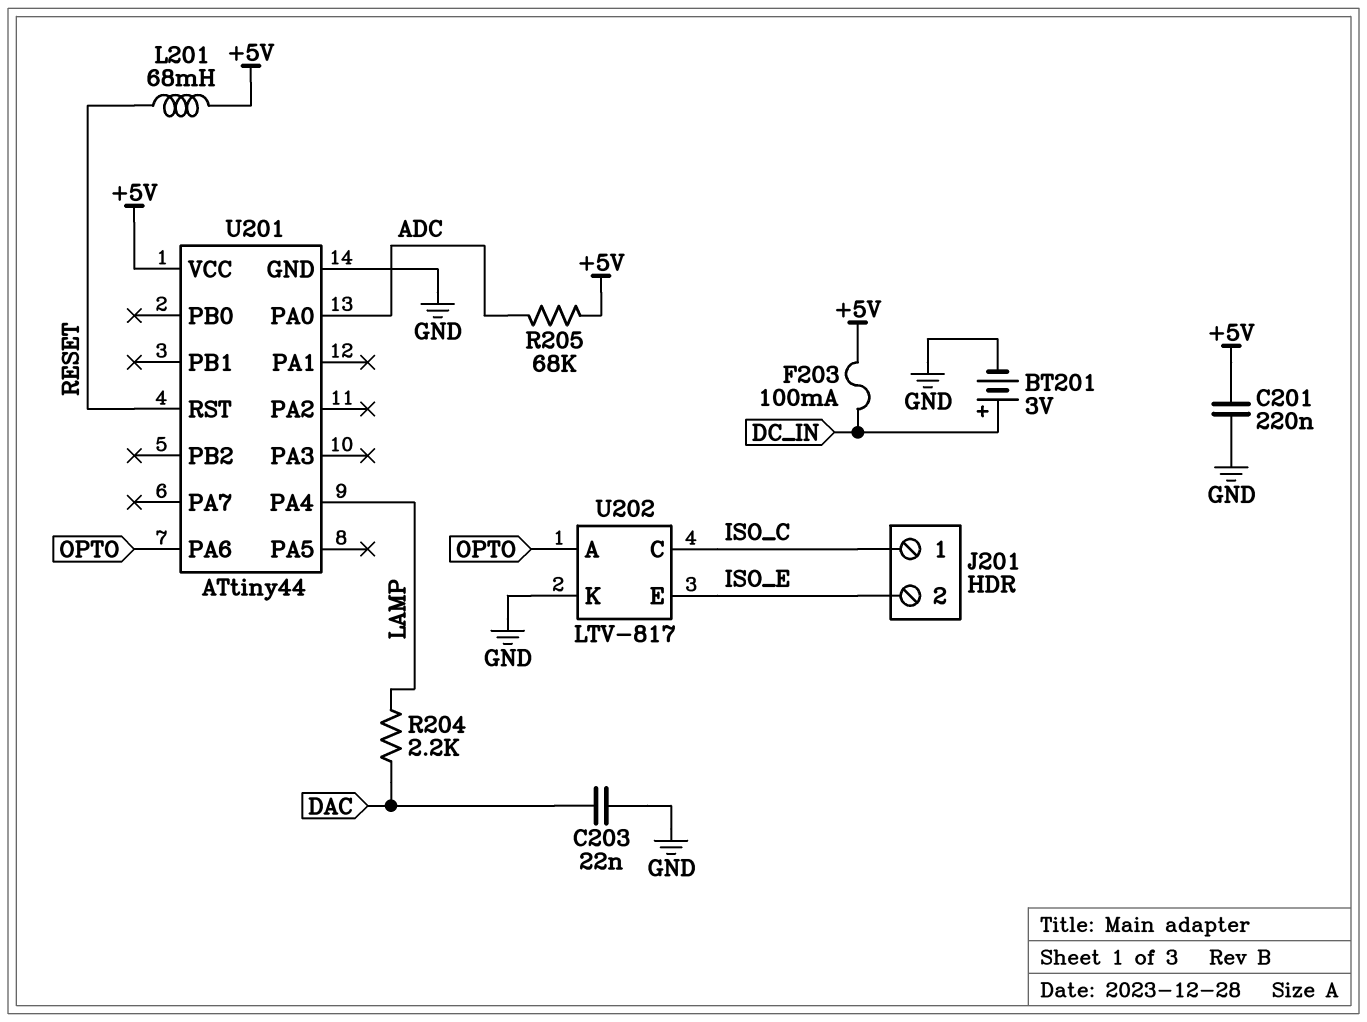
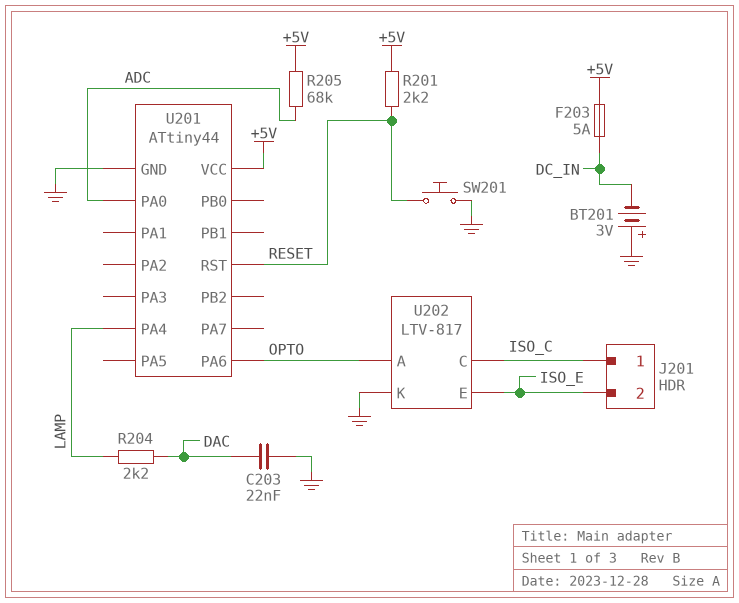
BT201: 3V (plus DC_IN, minus GND) -> 3V (plus GND, minus DC_IN)
C201: 220nF (+5V, GND) -> none
F203: 100mA (+5V, DC_IN) -> 5A (+5V, DC_IN)
L201: 68mH (+5V, RESET) -> none
R201: none -> 2.2k (+5V, RESET)
SW201: none -> button (GND, RESET)

